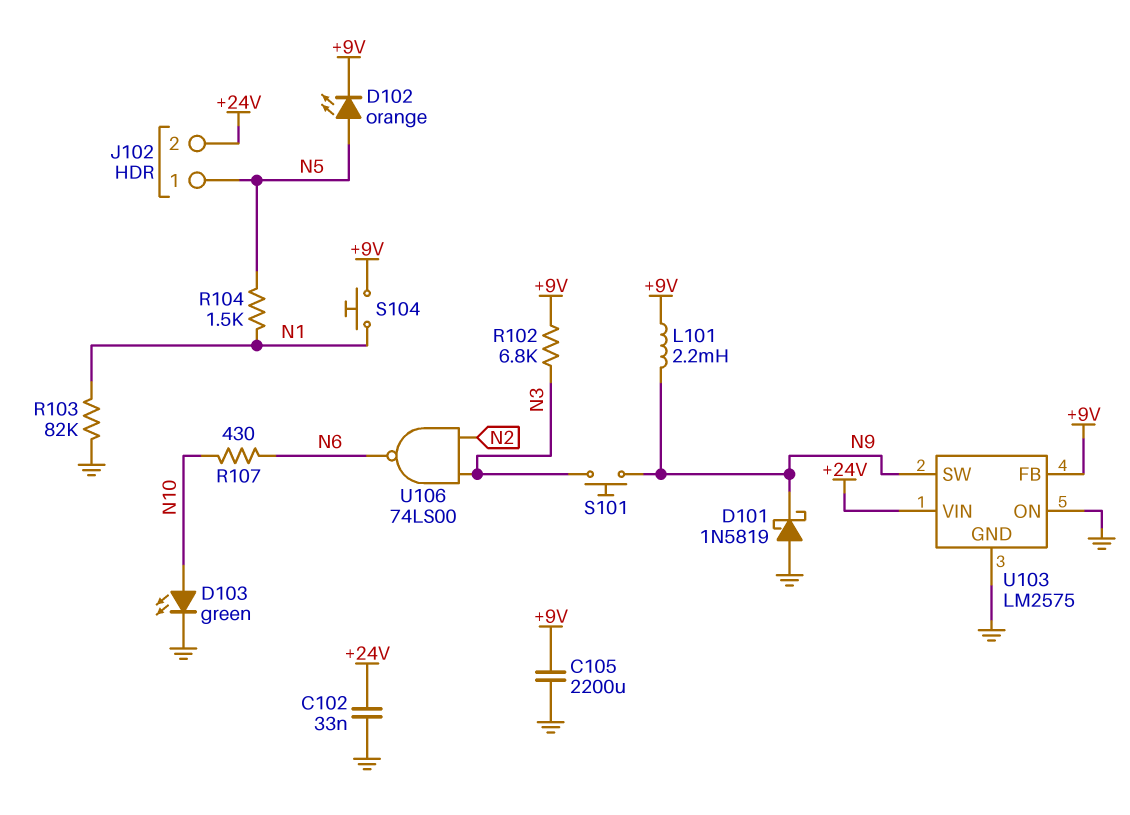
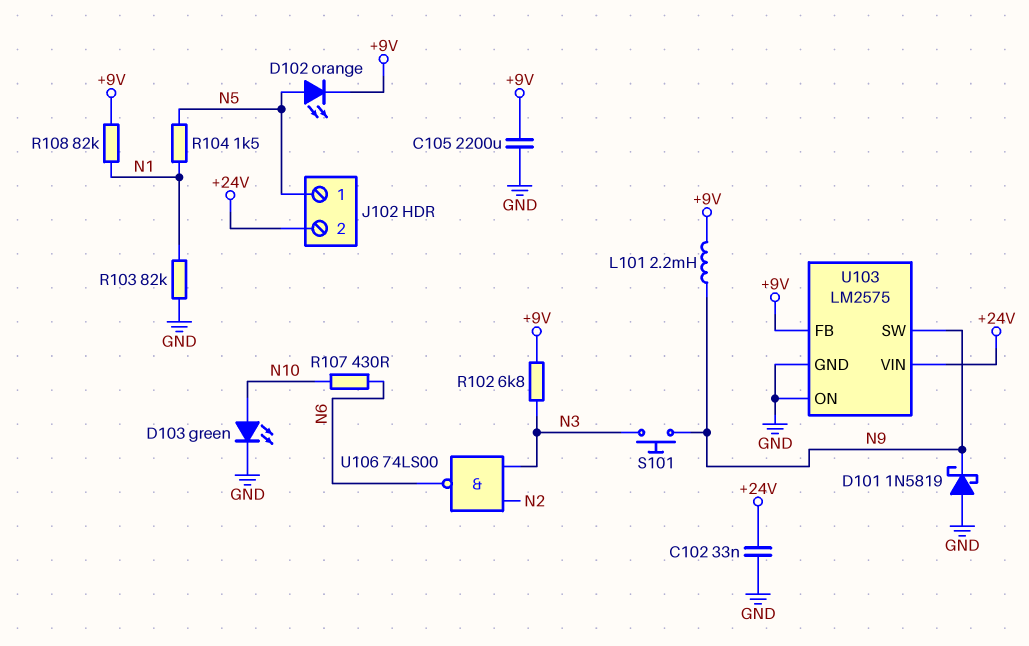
R108: none -> 82k (+9V, N1)
S104: button (+9V, N1) -> none

